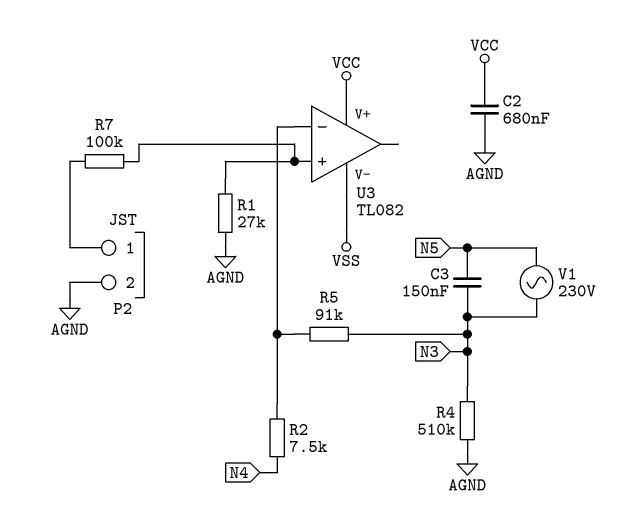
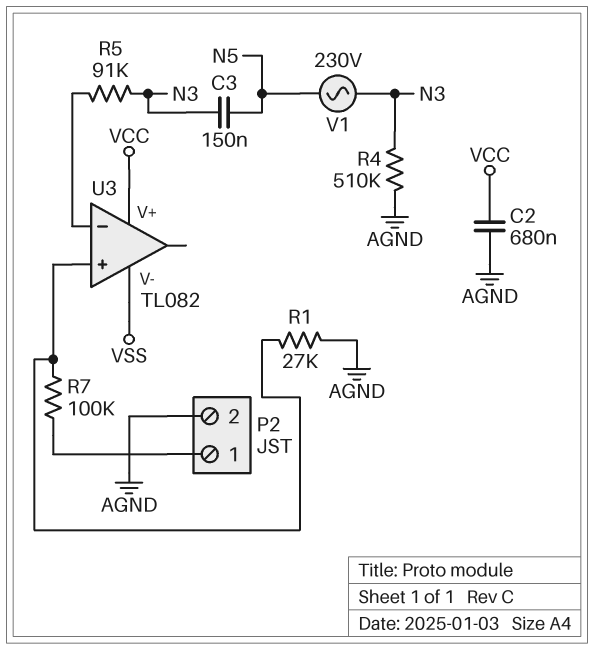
R2: 7.5k (N4, U3/in-) -> none

